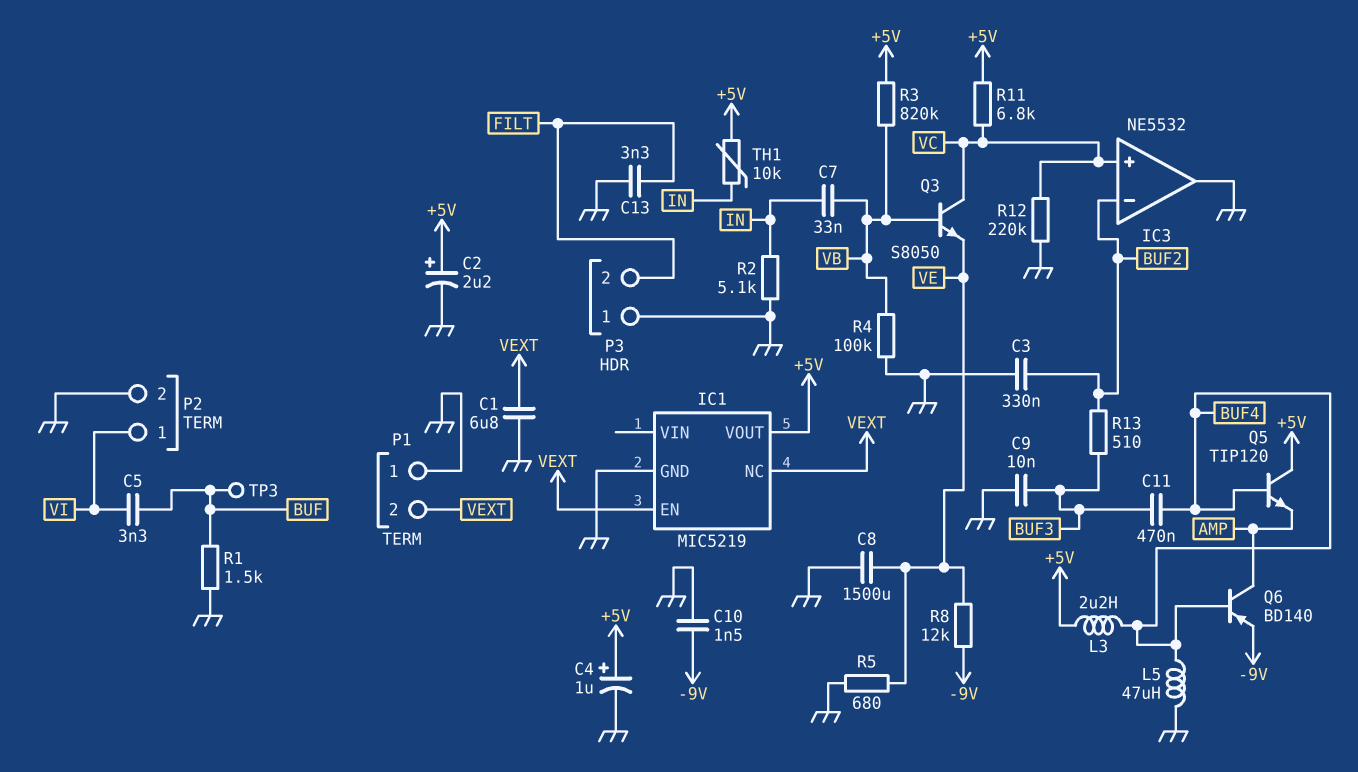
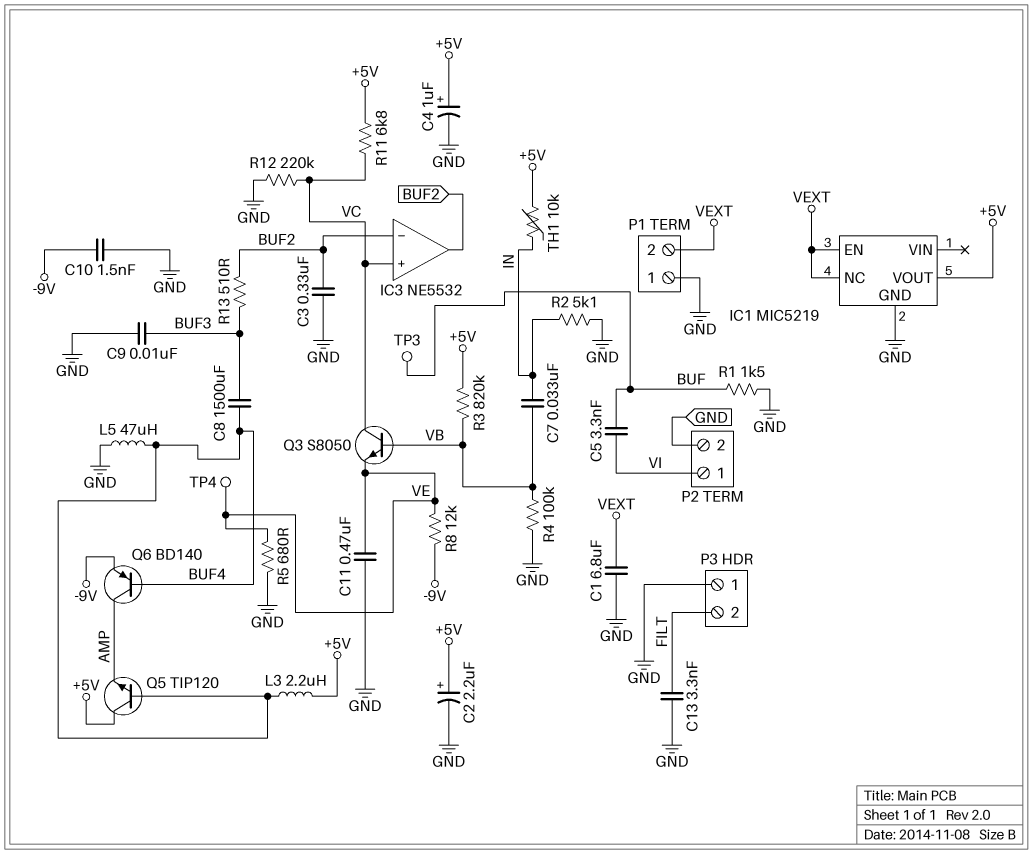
C8: 1500uF (GND, VE) -> 1500uF (BUF3, BUF4)
C11: 470nF (BUF3, BUF4) -> 470nF (GND, VE)
IC3 pin out: GND -> BUF2
TP4: none -> test point (VE)

